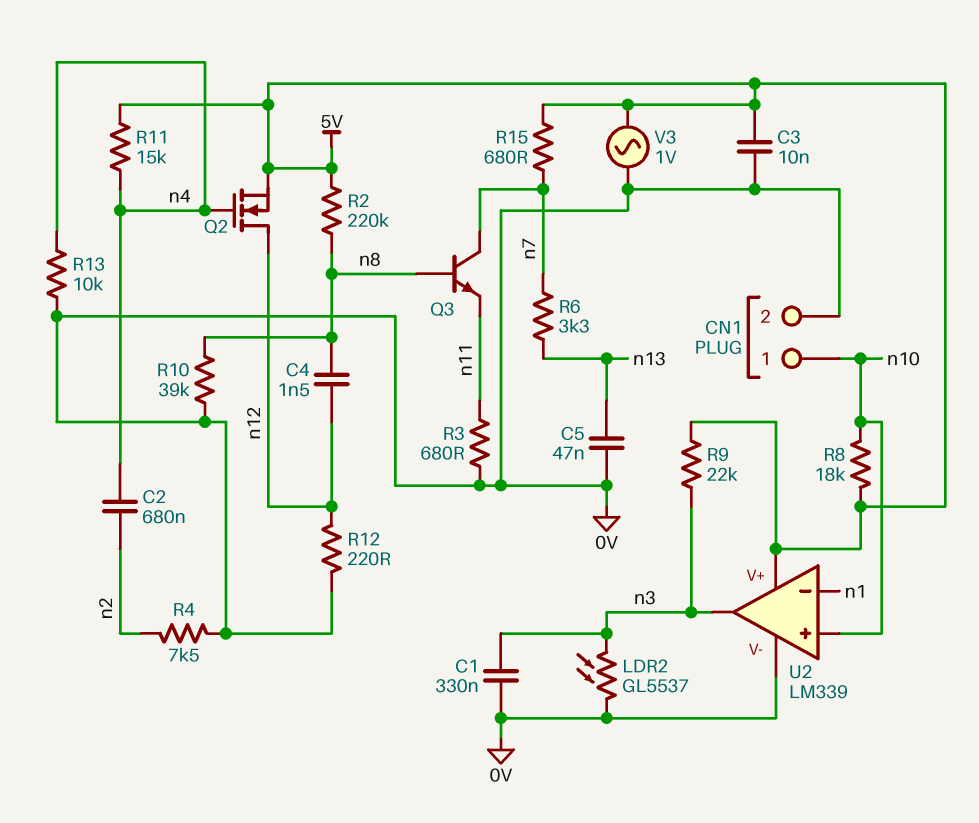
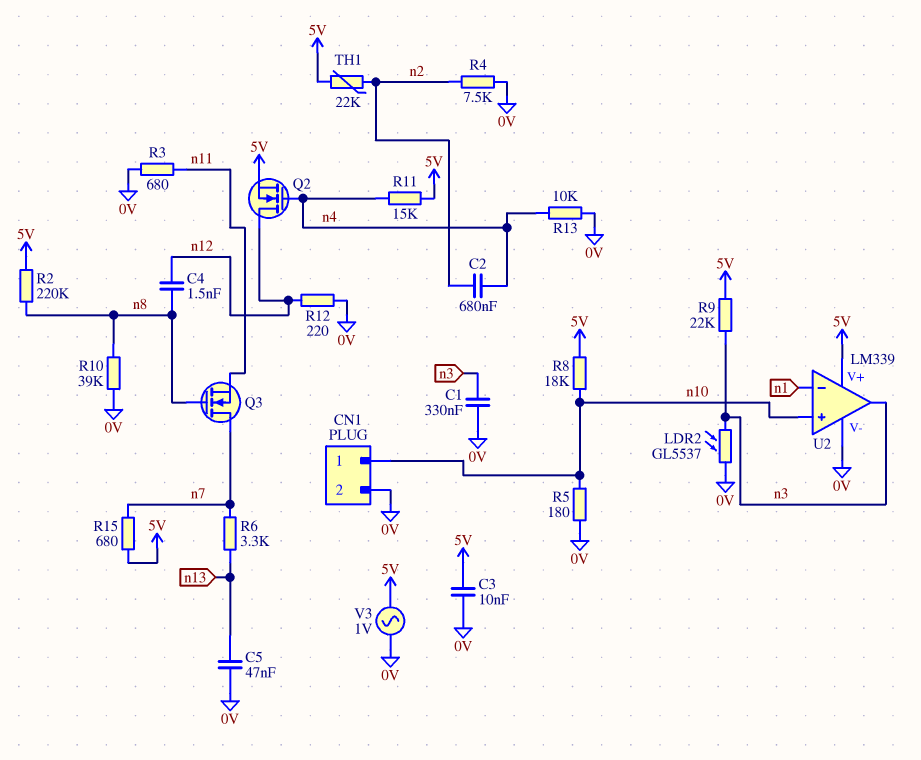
Q3: NPN (B n8, C n7, E n11) -> NMOS (G n8, D n7, S n11)
R5: none -> 180 (0V, n10)
TH1: none -> 22k (5V, n2)

